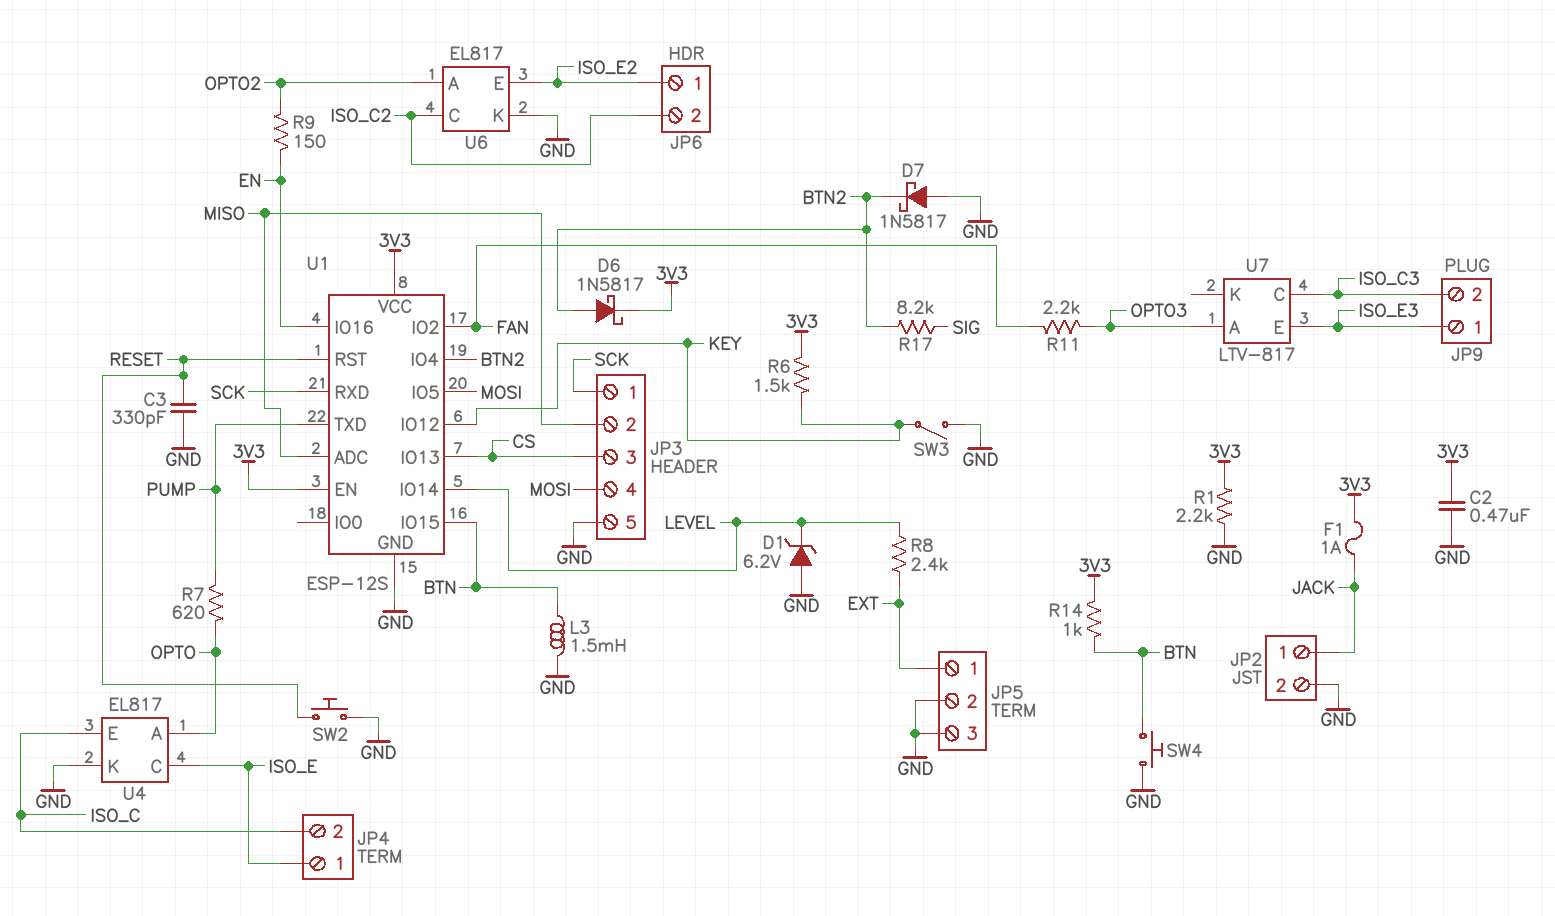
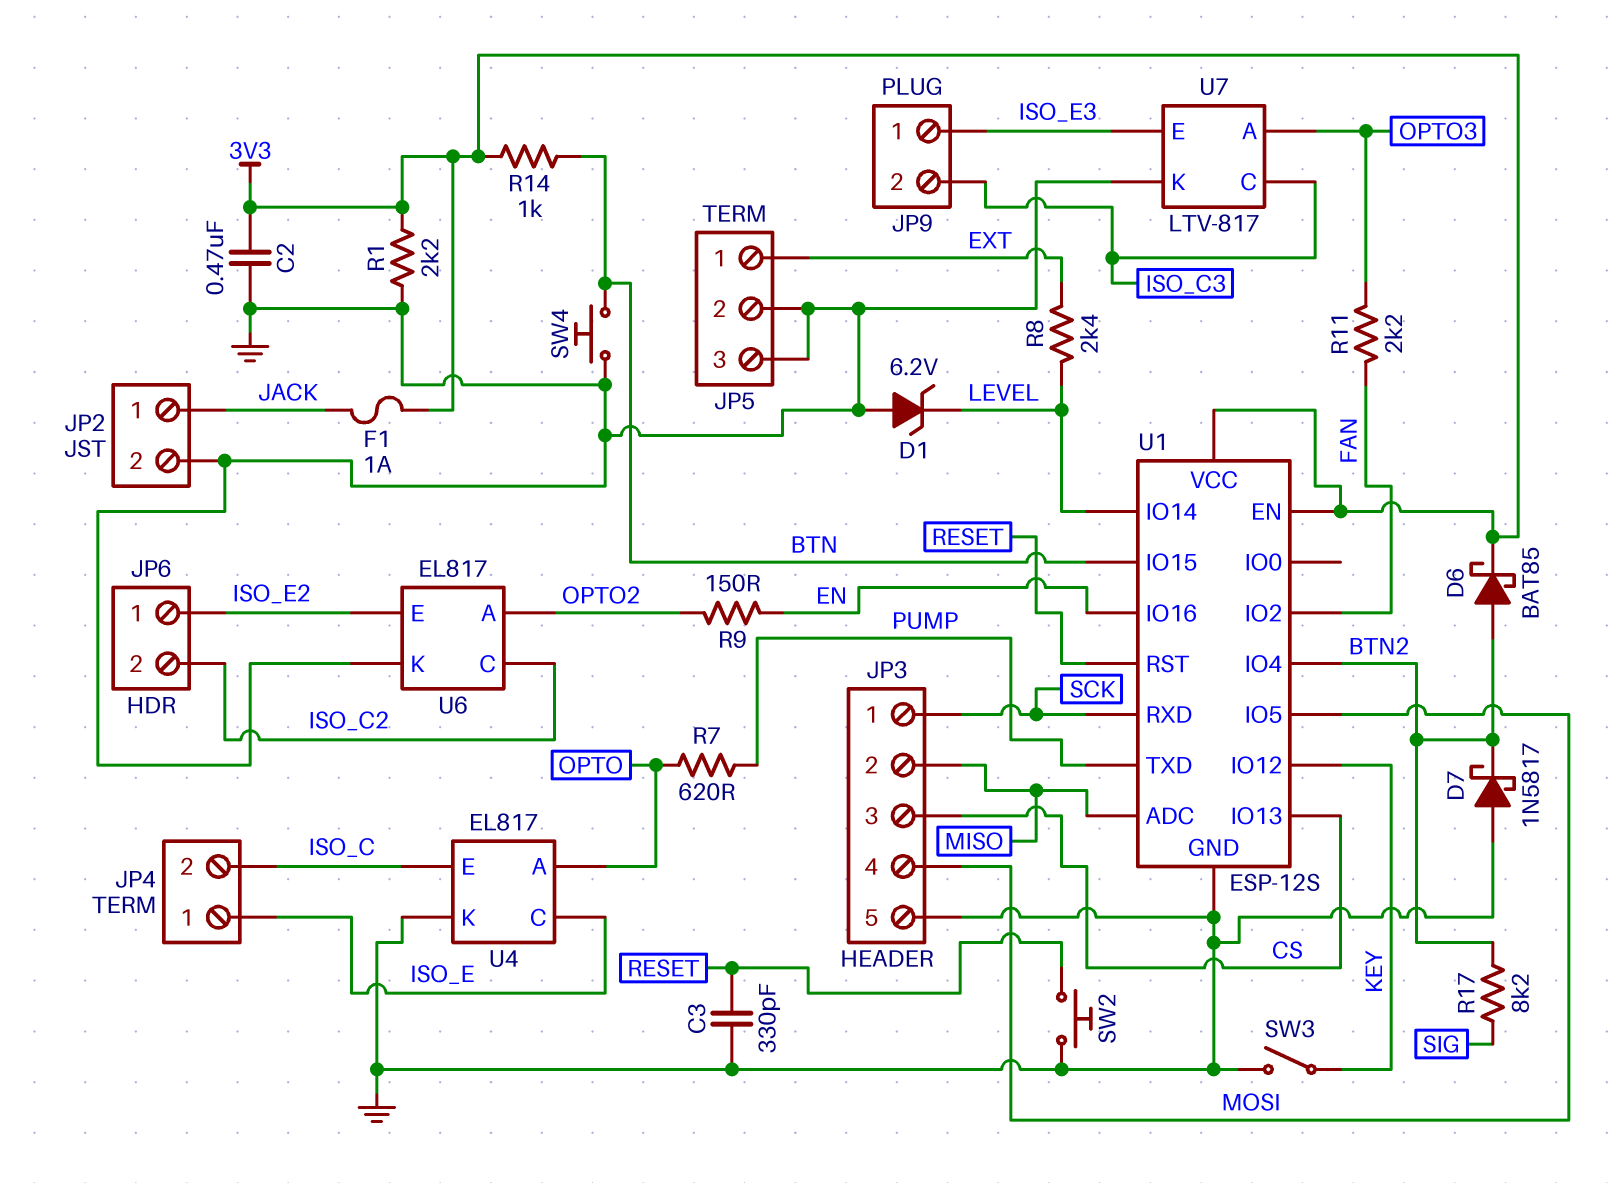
D6: schottky 1N5817 (A BTN2, K 3V3) -> schottky BAT85 (A BTN2, K 3V3)
L3: 1.5mH (BTN, GND) -> none
R6: 1.5k (3V3, KEY) -> none
U7 pin K: none -> GND

